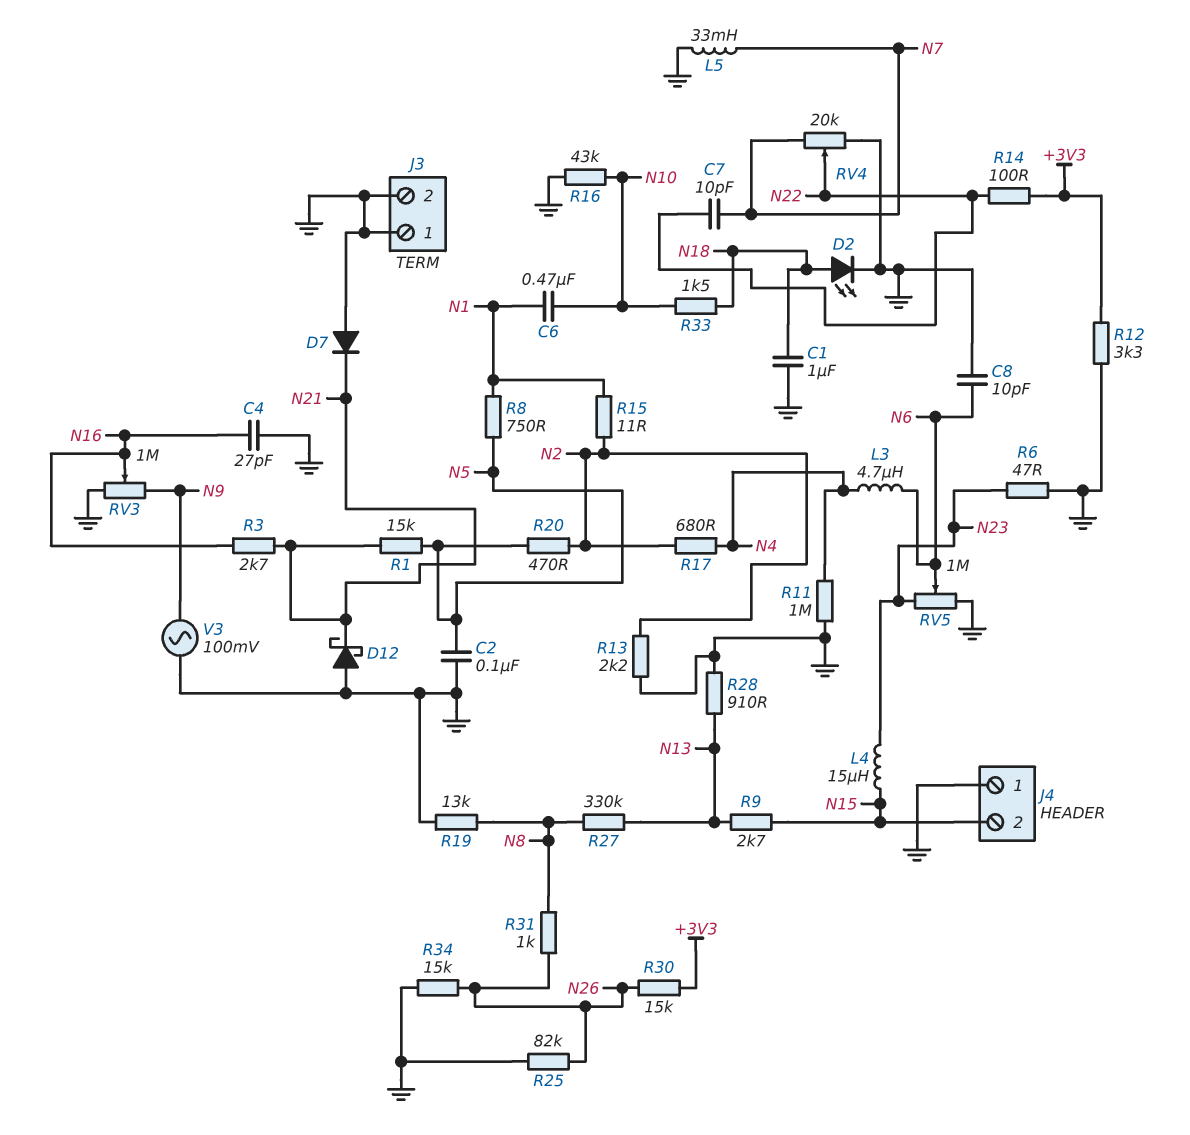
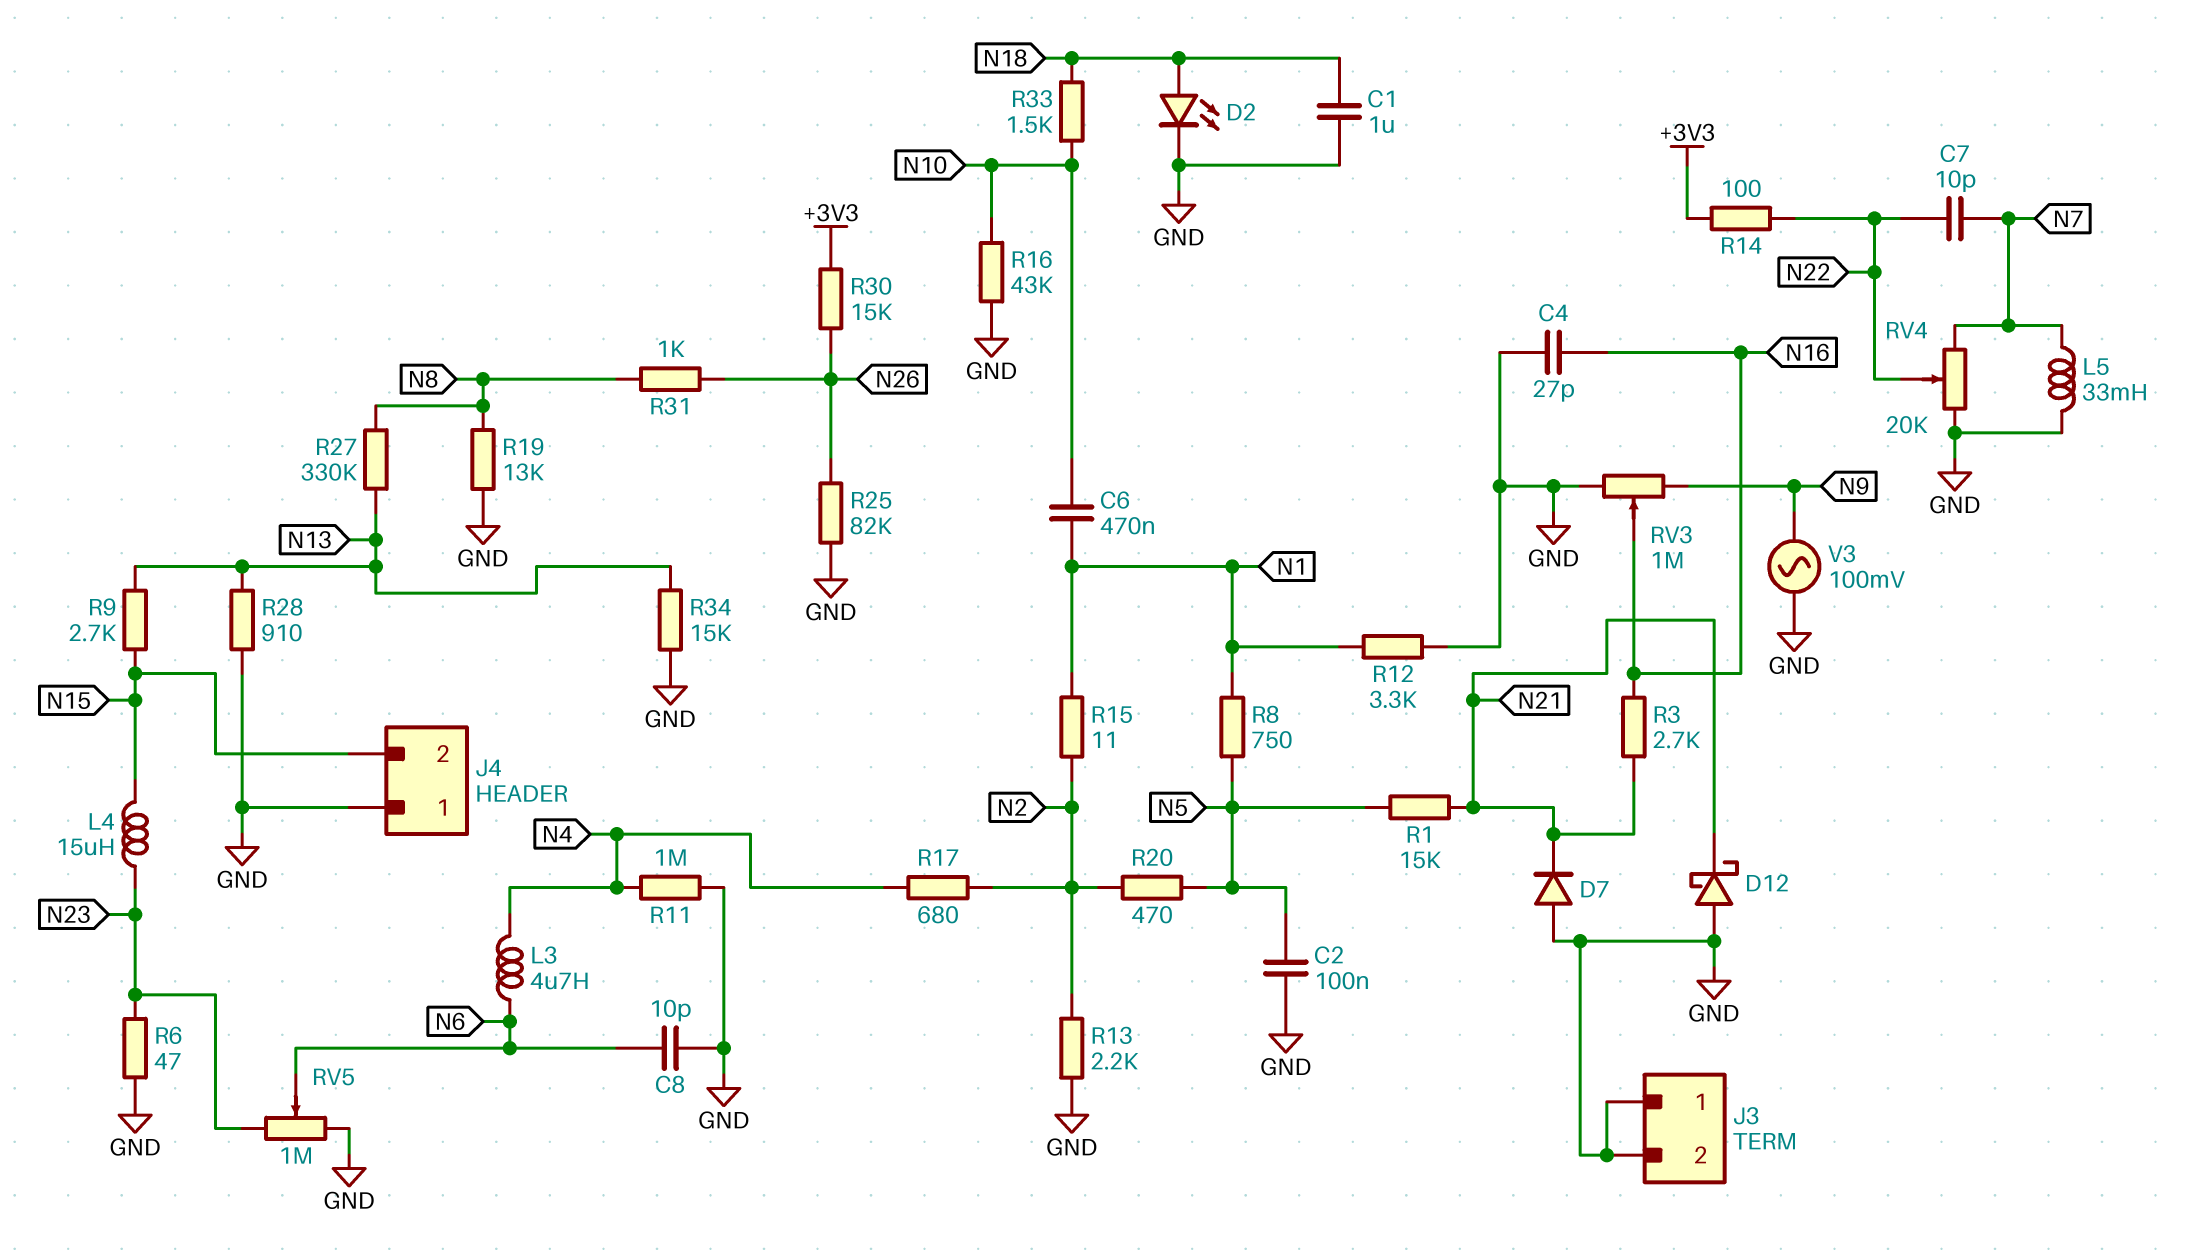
R12: 3.3k (+3V3, GND) -> 3.3k (GND, N1)
R34: 15k (GND, N26) -> 15k (GND, N13)

